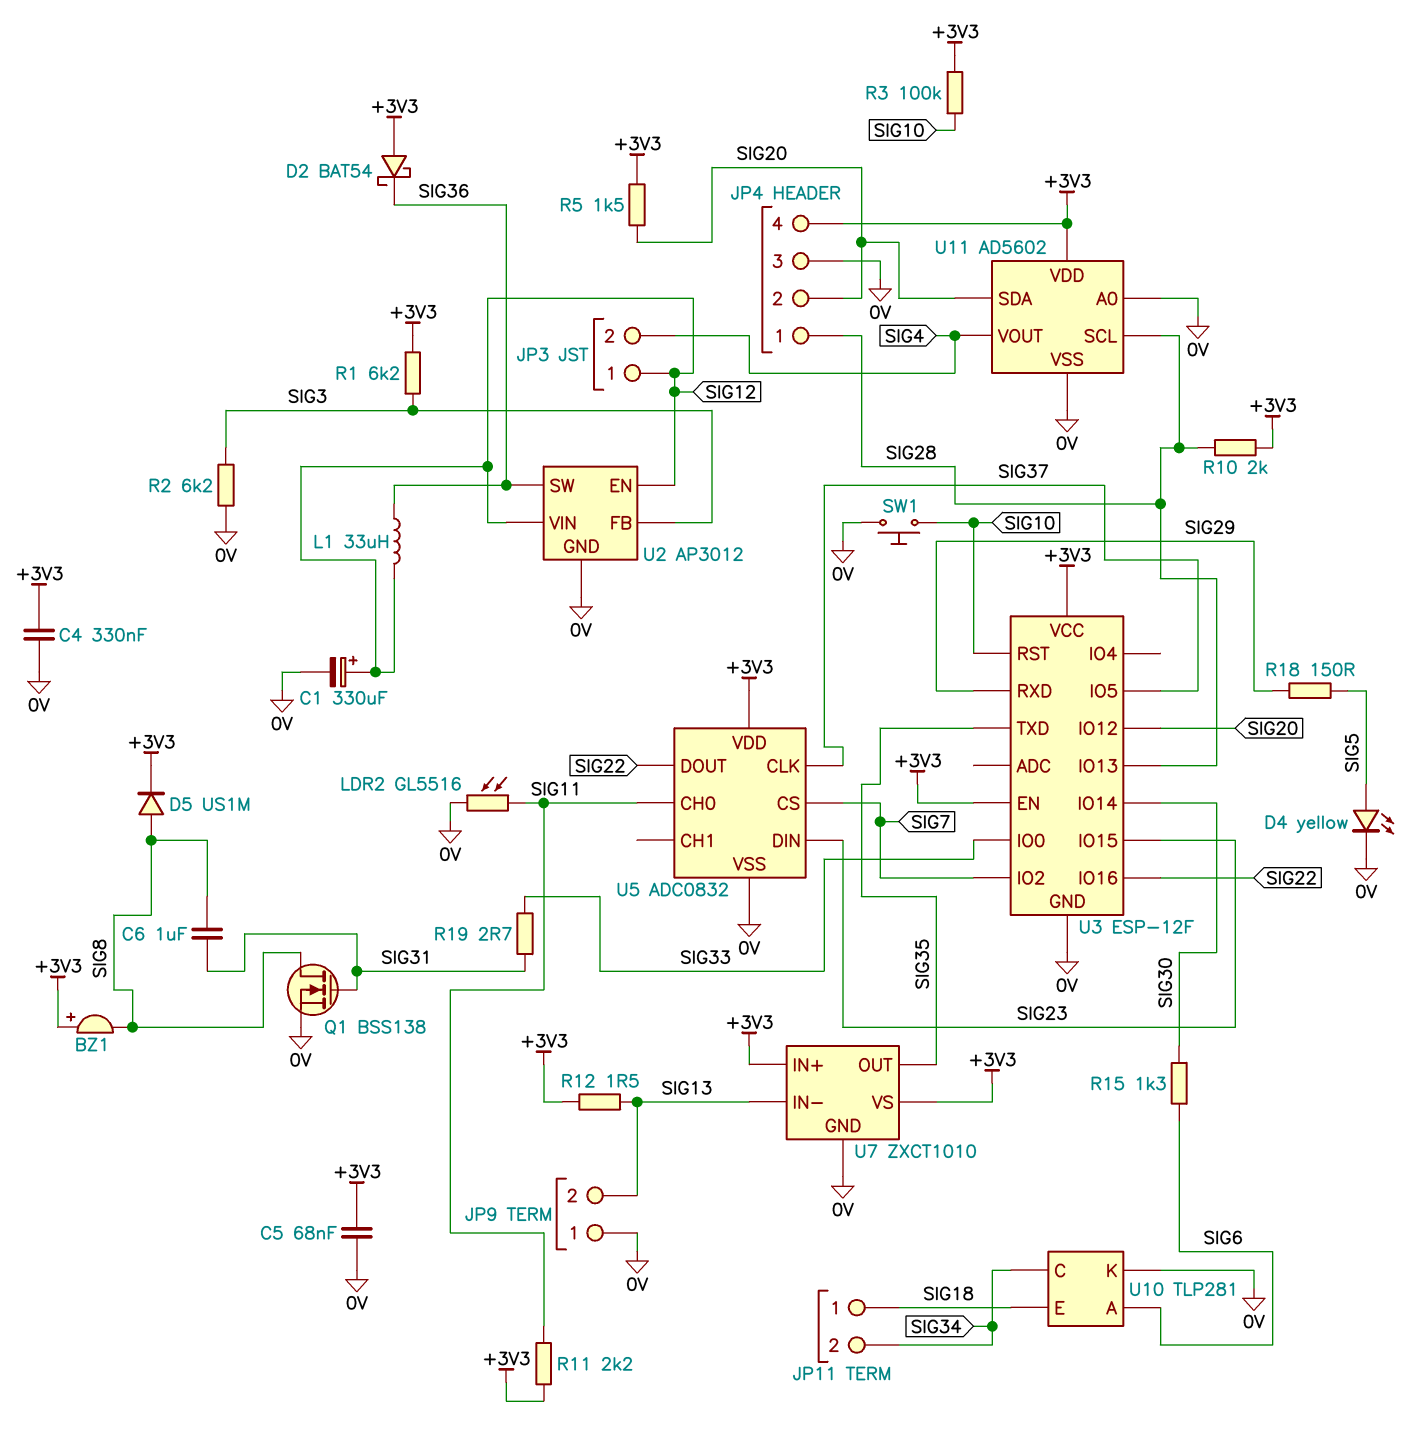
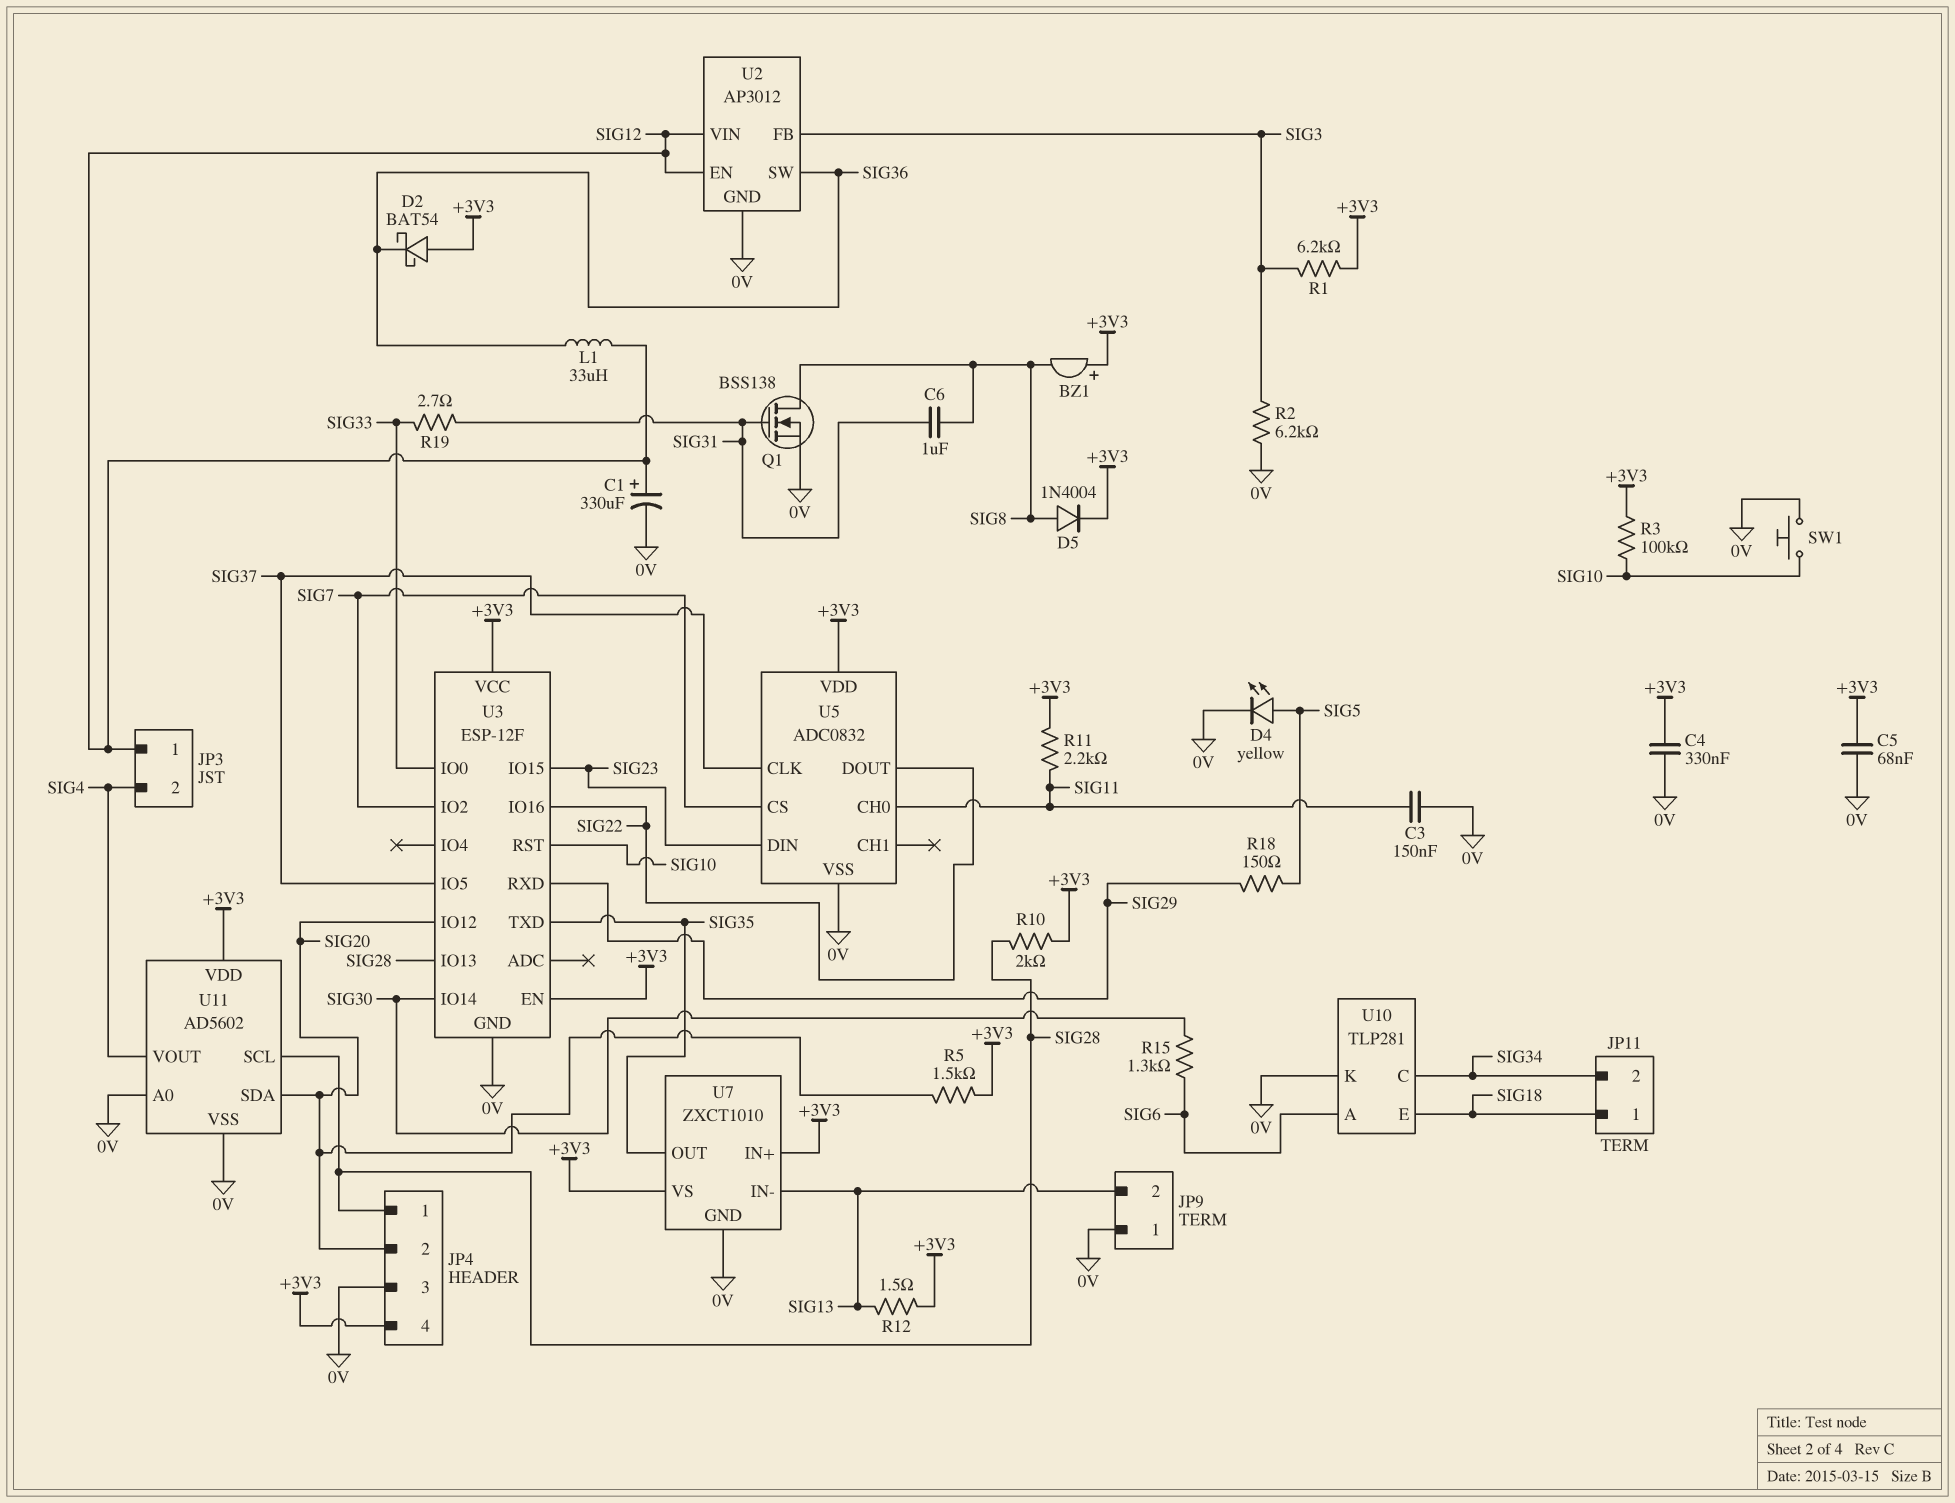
C3: none -> 150nF (0V, SIG11)
D5: diode US1M (A SIG8, K +3V3) -> diode 1N4004 (A SIG8, K +3V3)
LDR2: GL5516 (0V, SIG11) -> none

